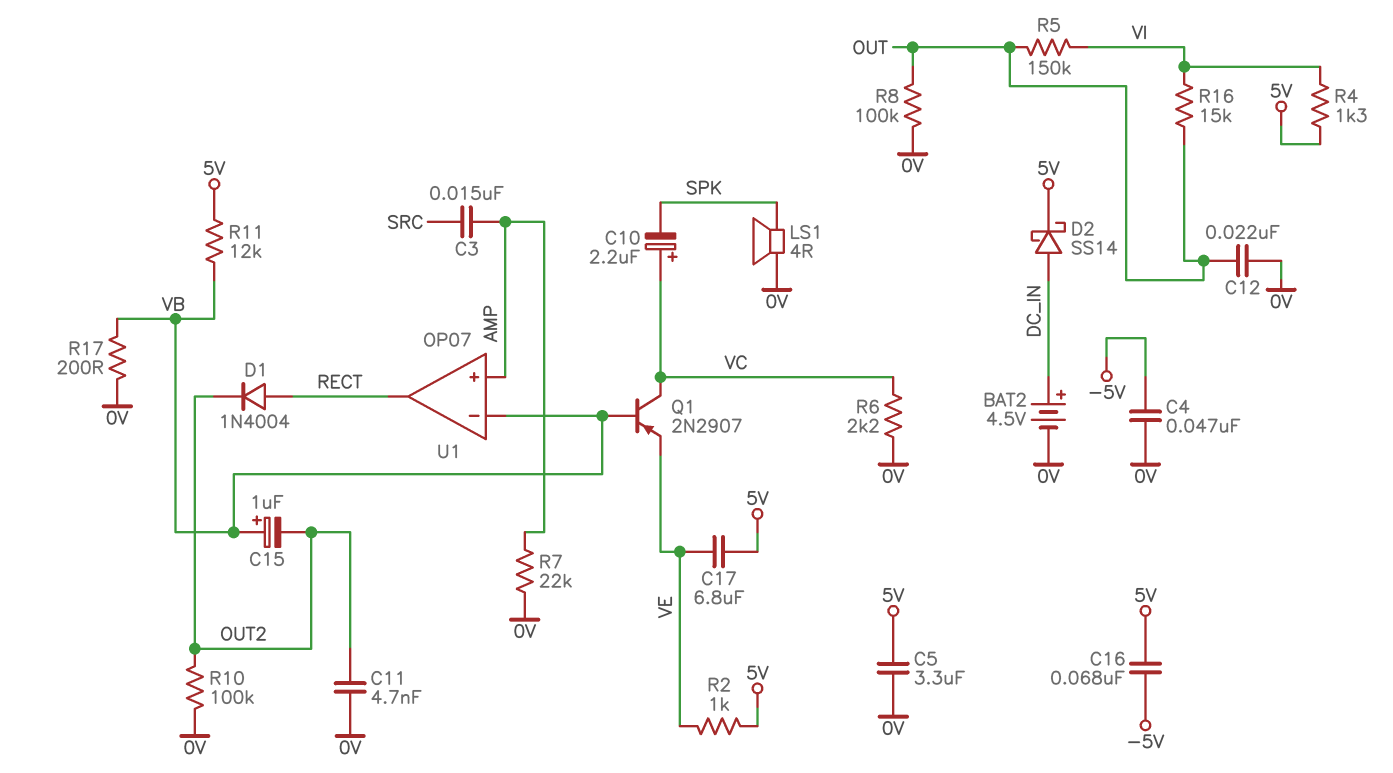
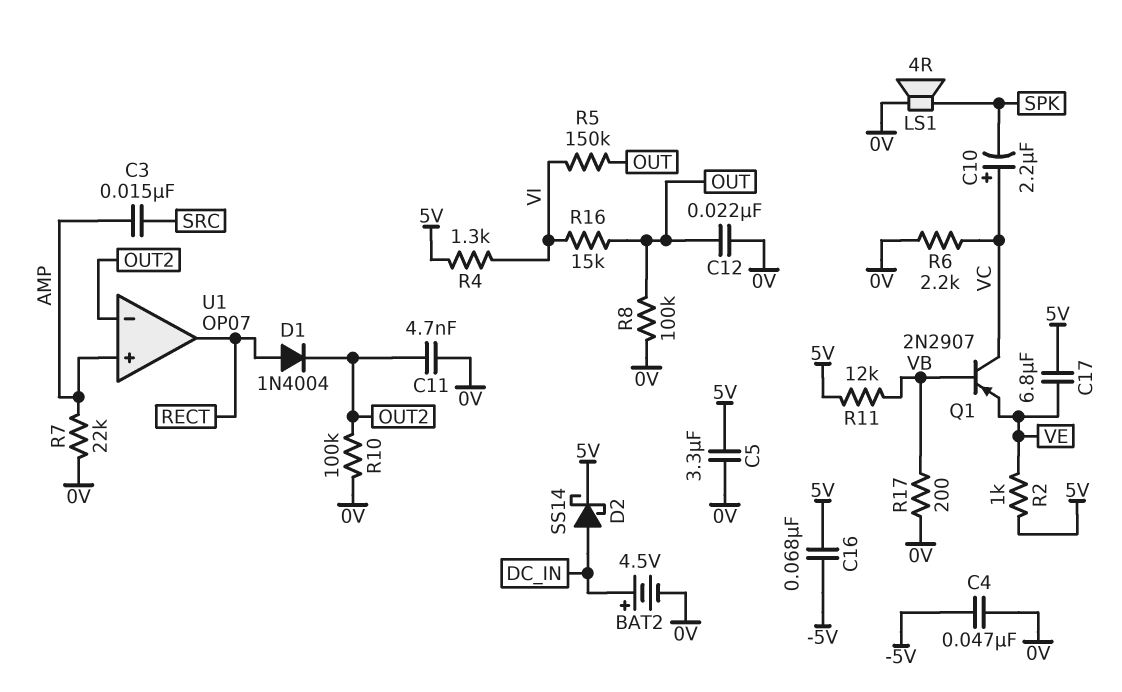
C15: 1uF (plus VB, minus OUT2) -> none
U1 pin in-: VB -> OUT2

